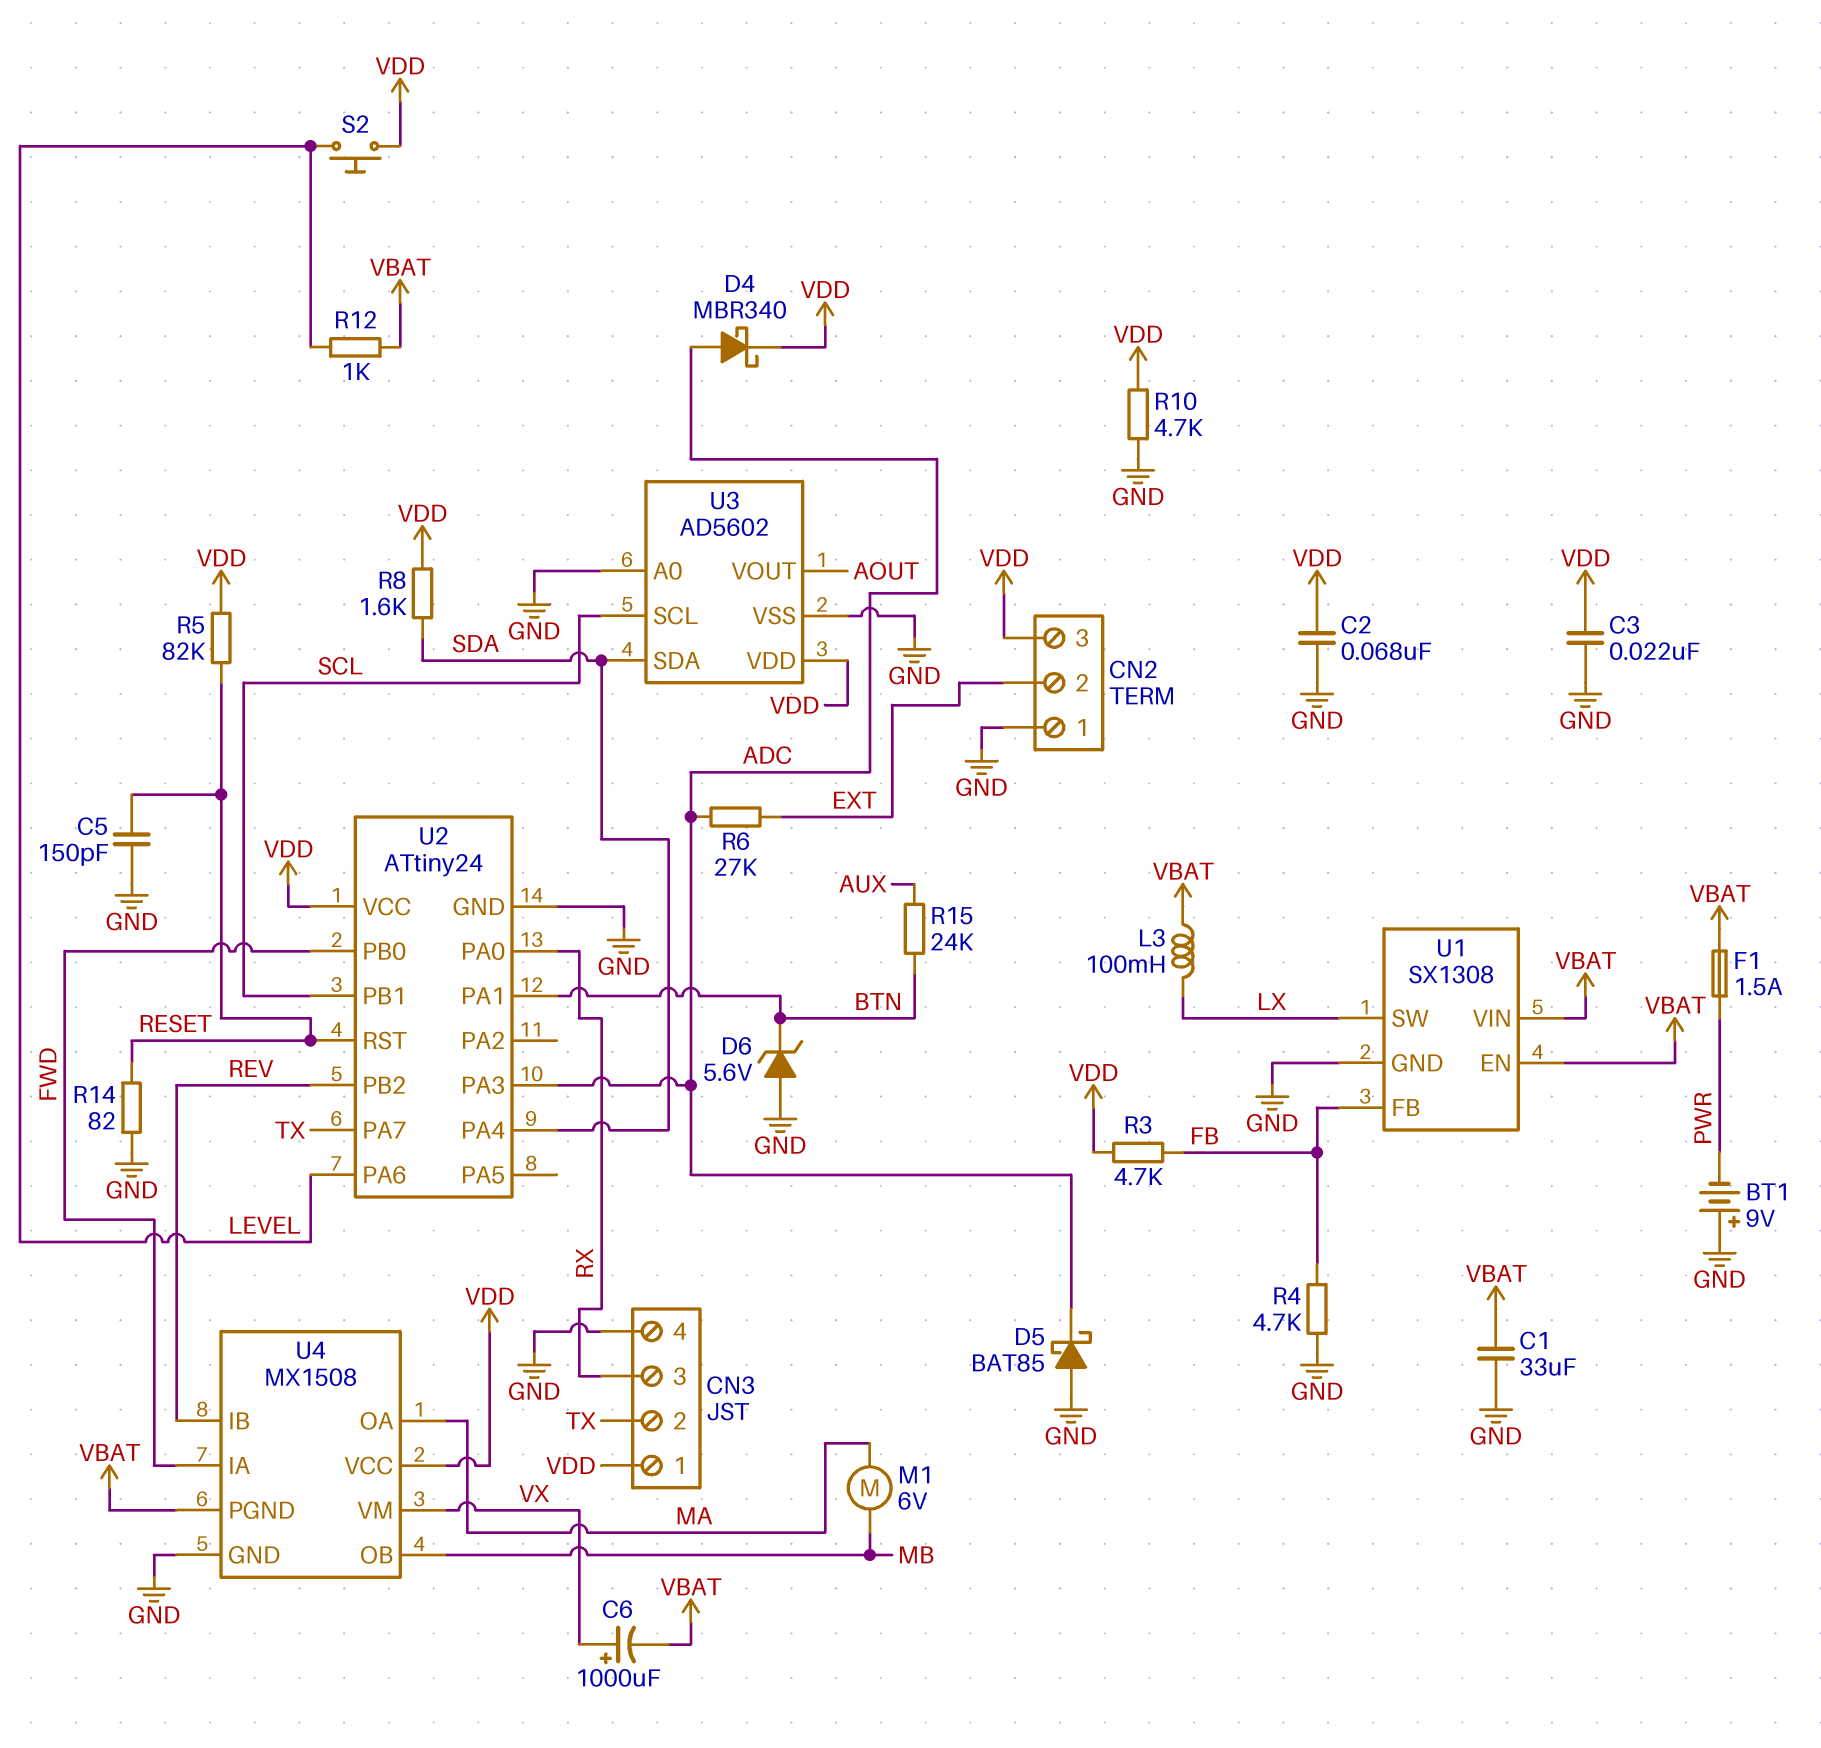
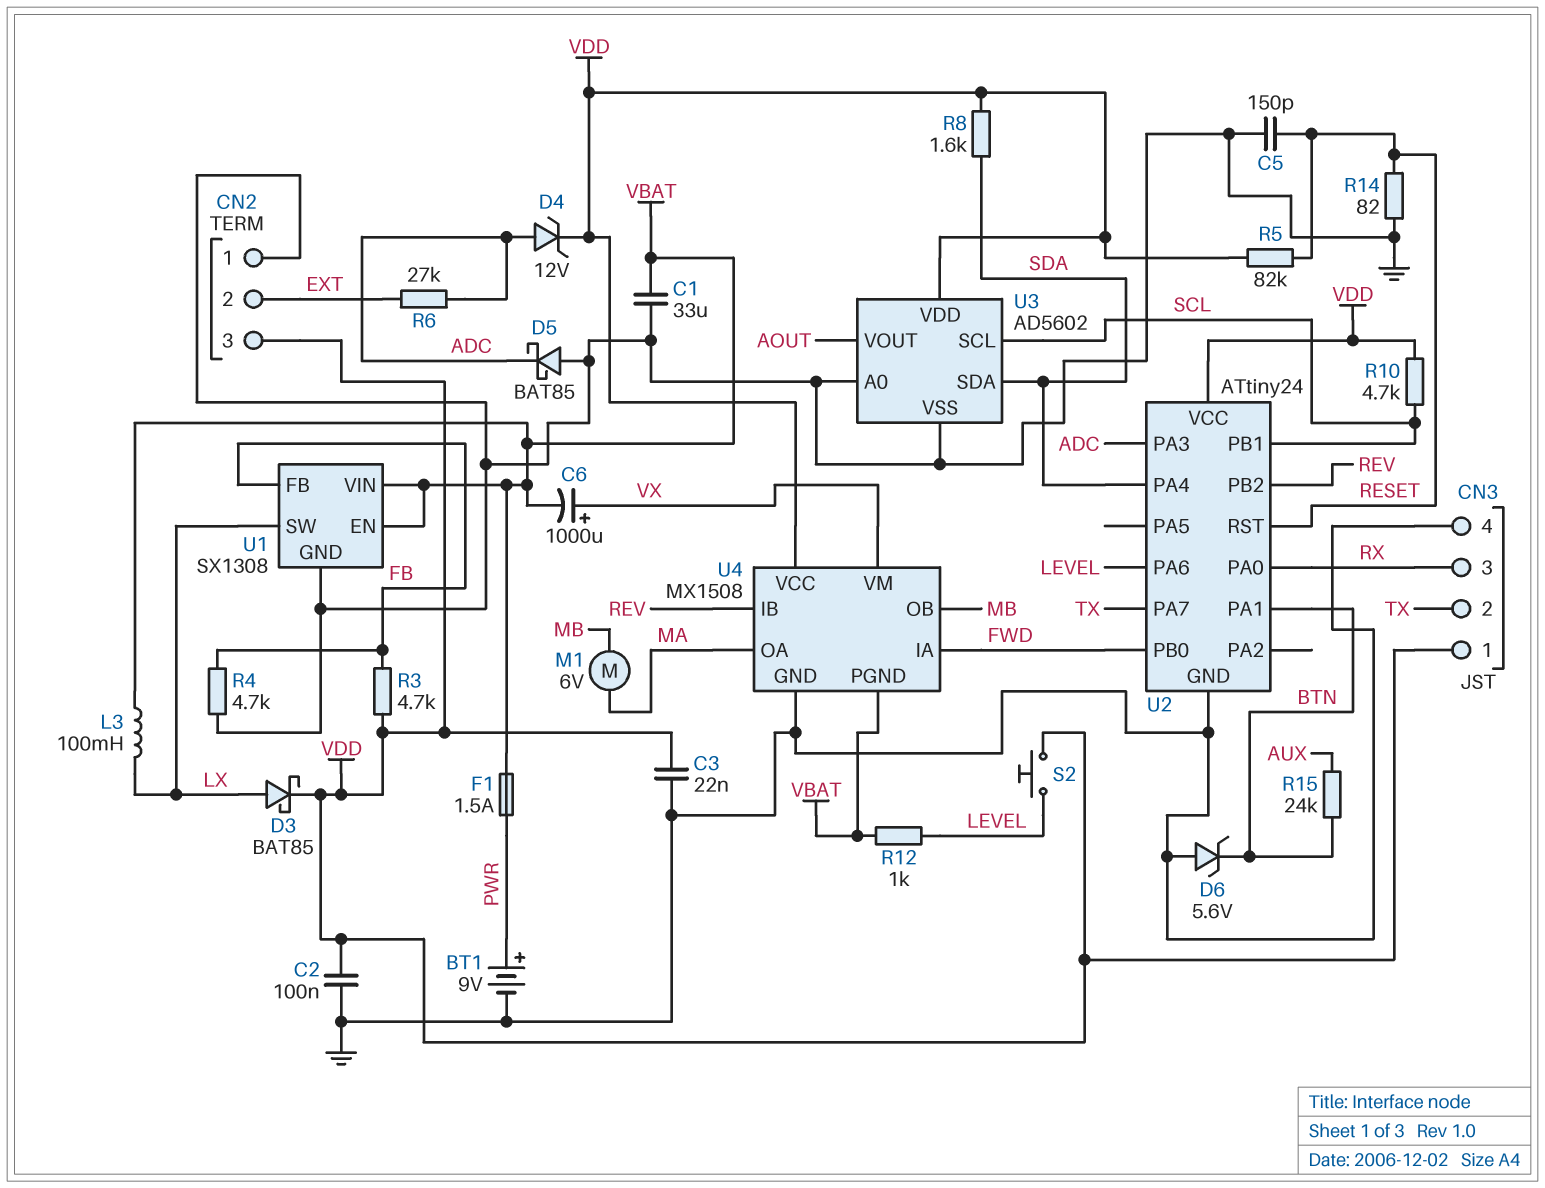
BT1: 9V (plus GND, minus PWR) -> 9V (plus PWR, minus GND)
C2: 68nF (GND, VDD) -> 100nF (GND, VDD)
D3: none -> schottky BAT85 (A LX, K VDD)
D4: schottky MBR340 (A ADC, K VDD) -> zener 12V (A ADC, K VDD)
R10: 4.7k (GND, VDD) -> 4.7k (SCL, VDD)

